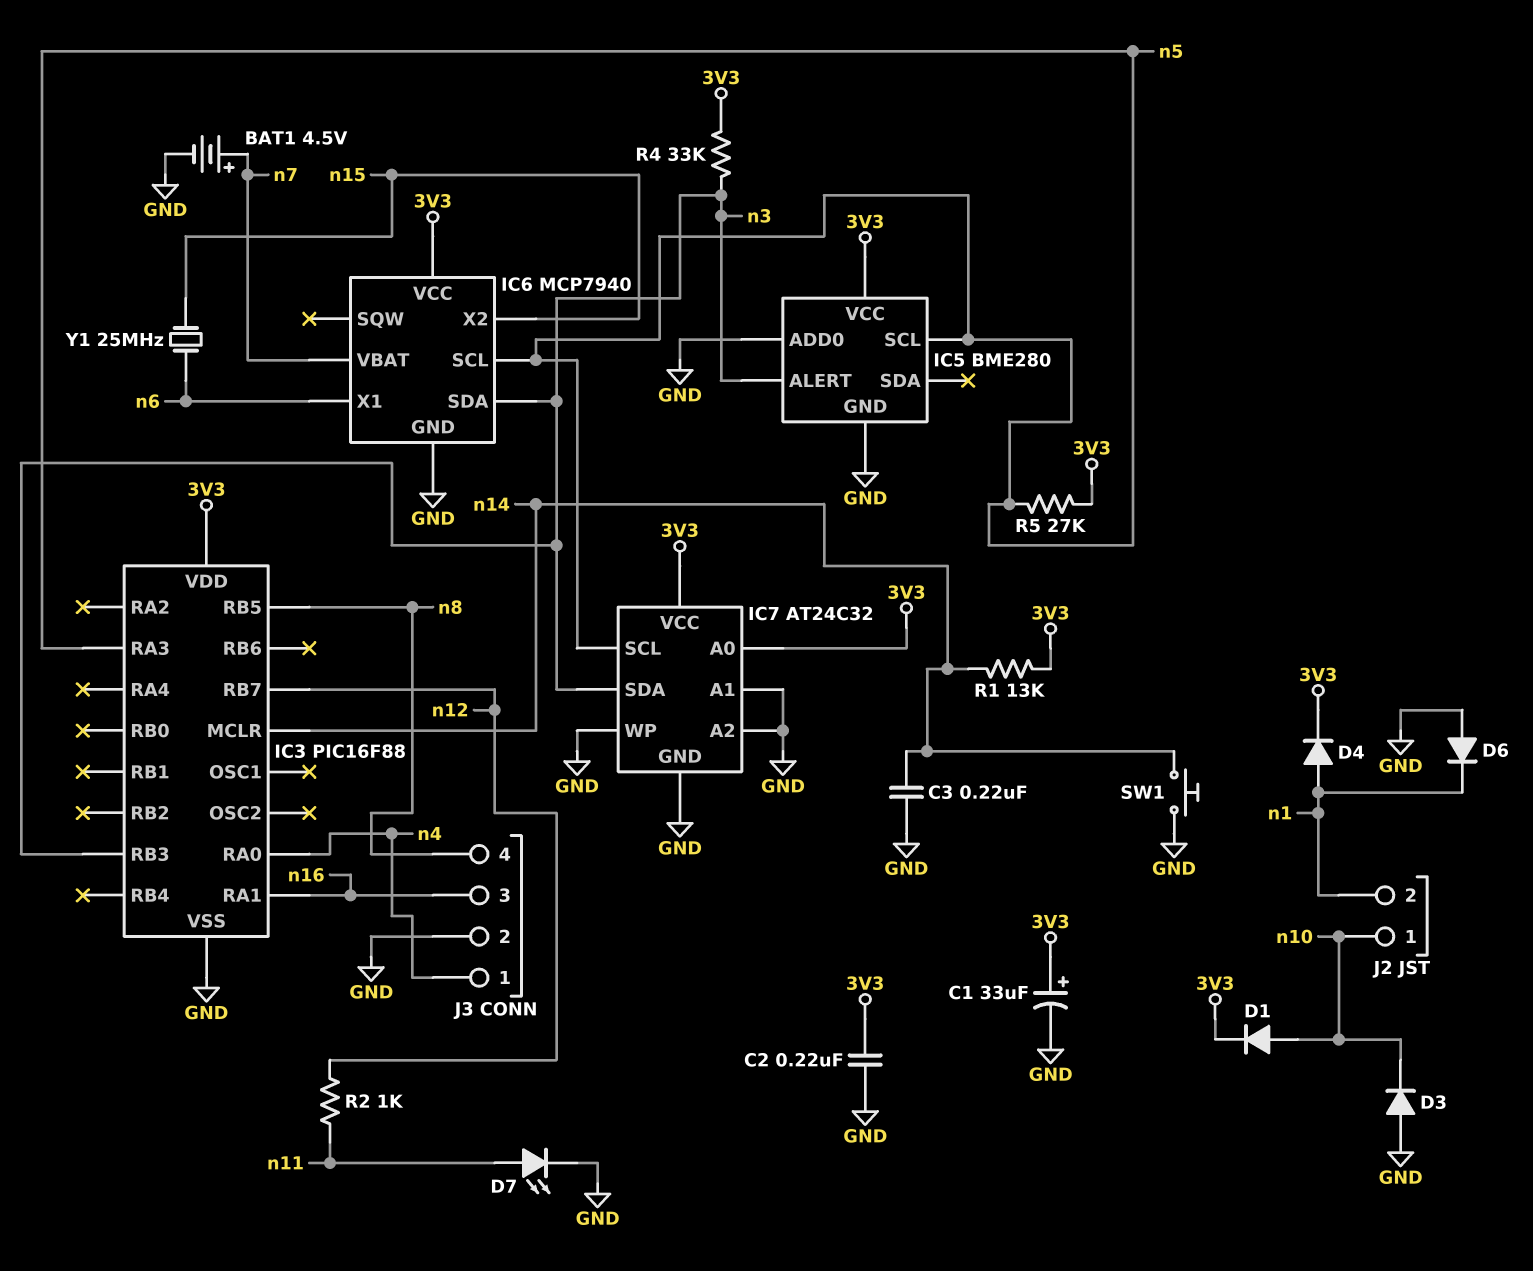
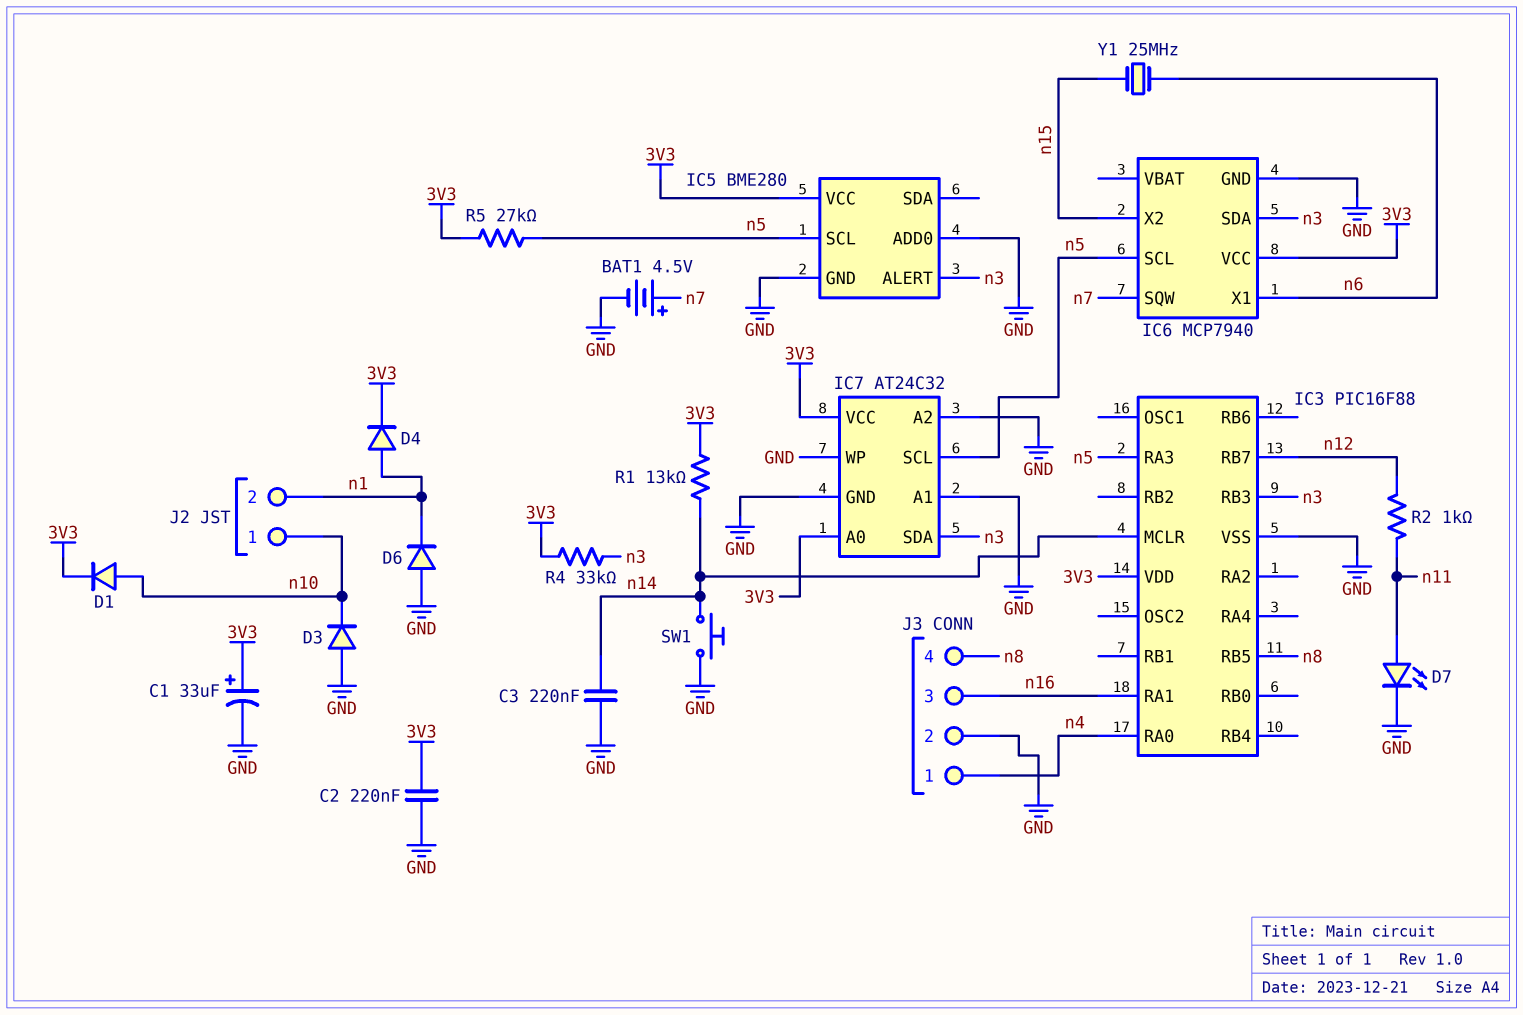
IC6 pin SQW: none -> n7
IC6 pin VBAT: n7 -> none

